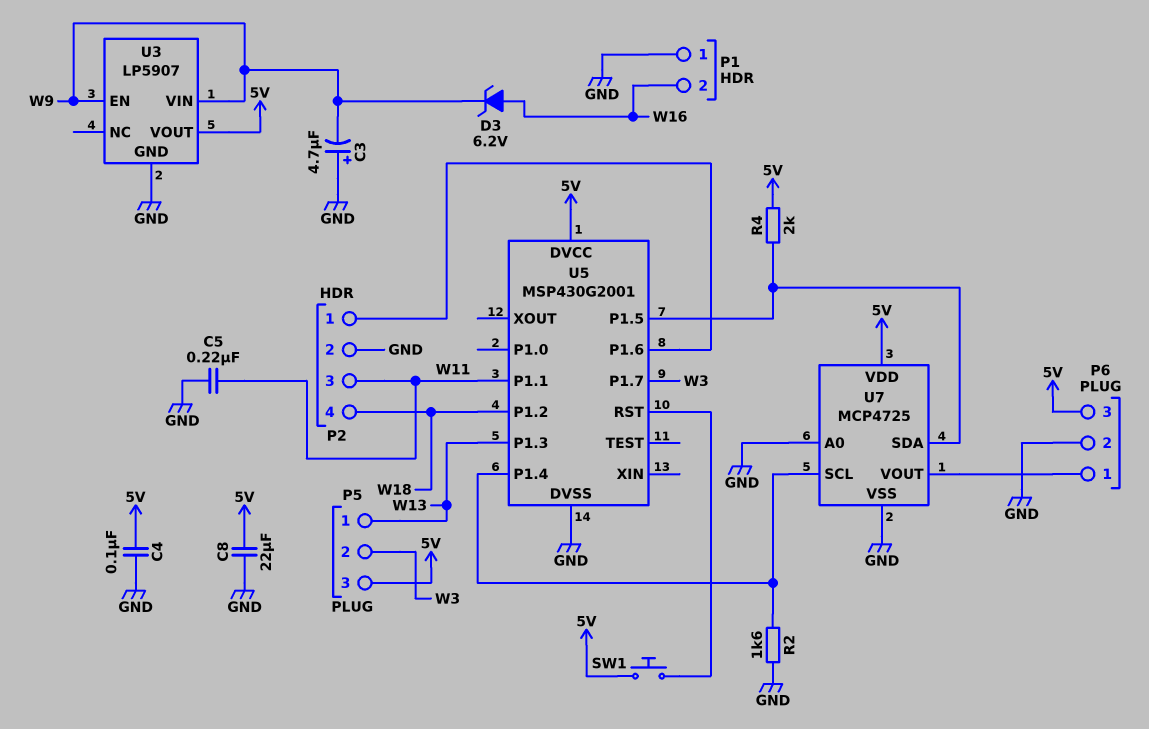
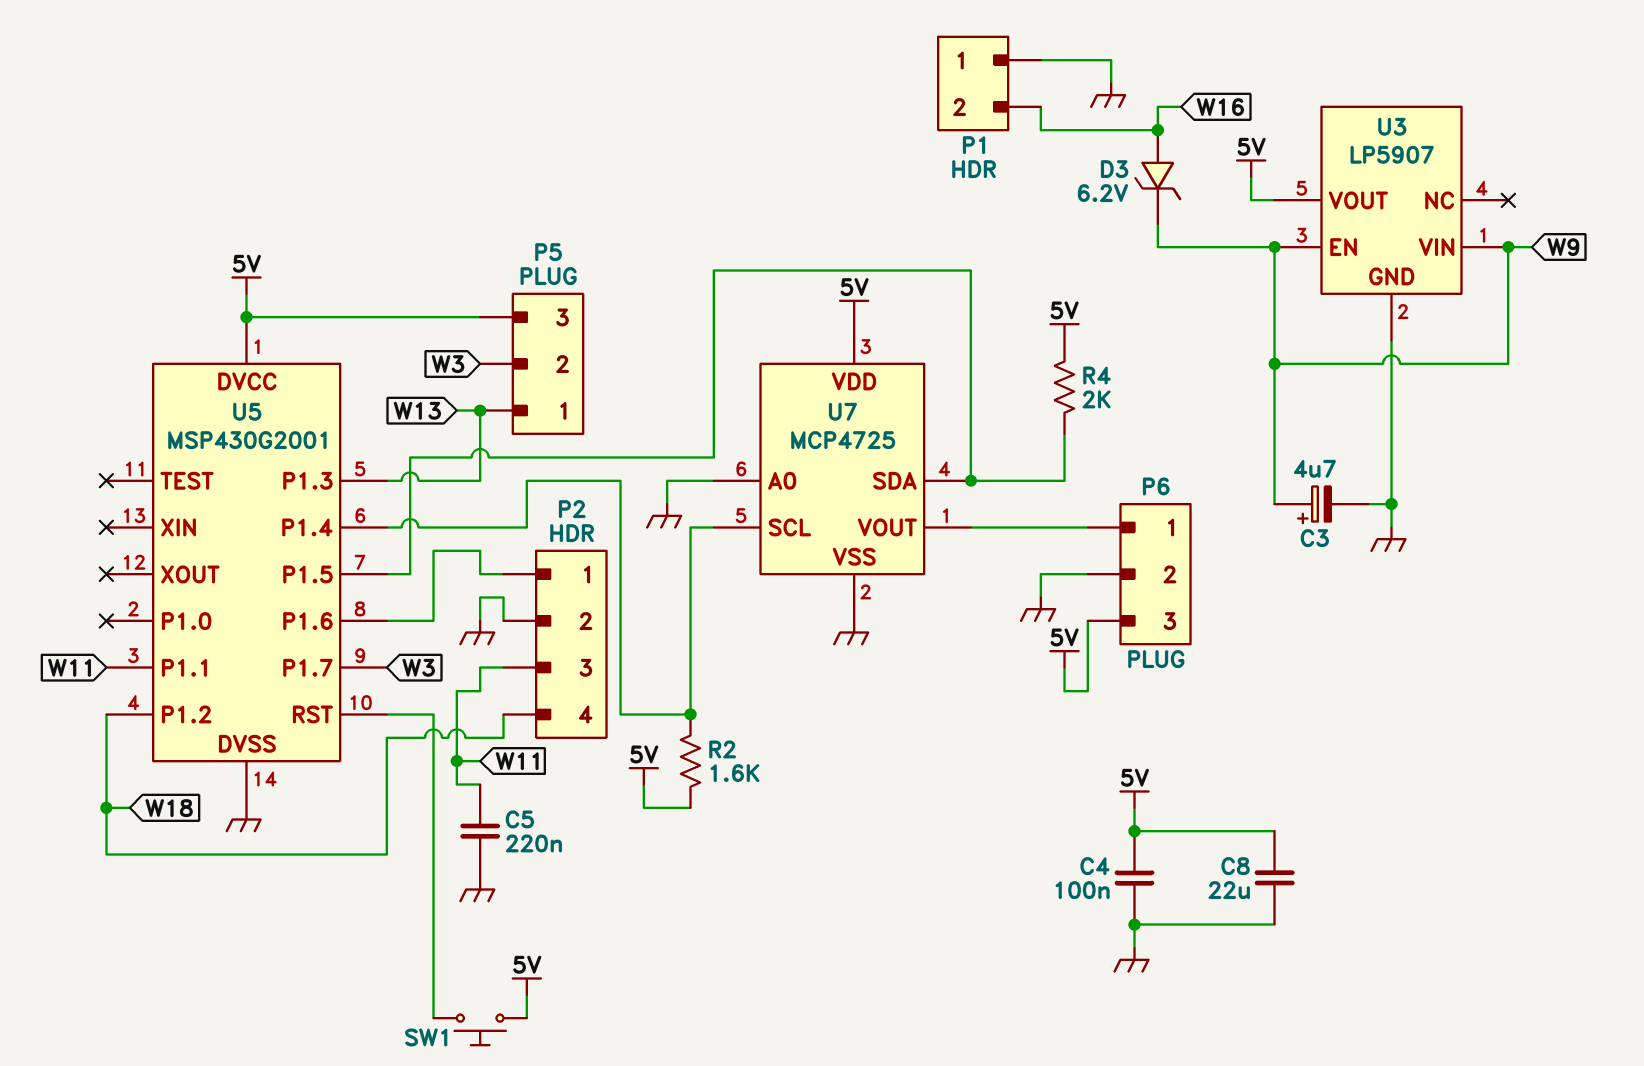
C3: 4.7uF (plus GND, minus W9) -> 4.7uF (plus W9, minus GND)
R2: 1.6k (GND, U5/P1.4) -> 1.6k (5V, U5/P1.4)

